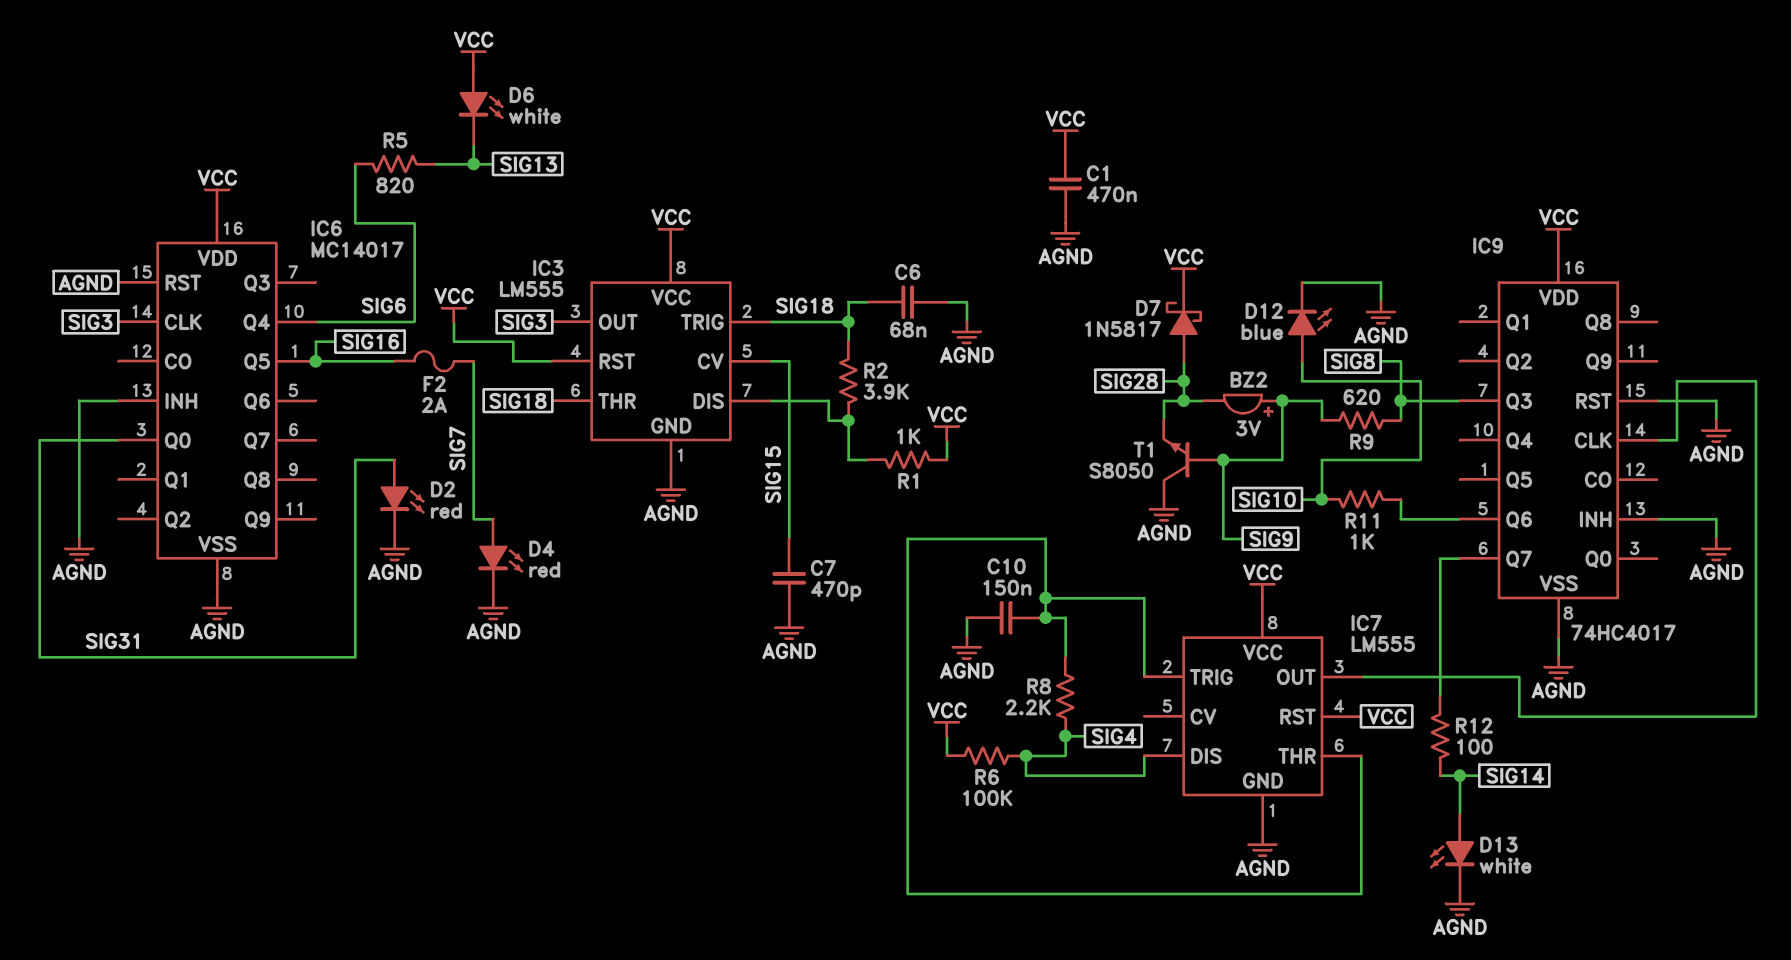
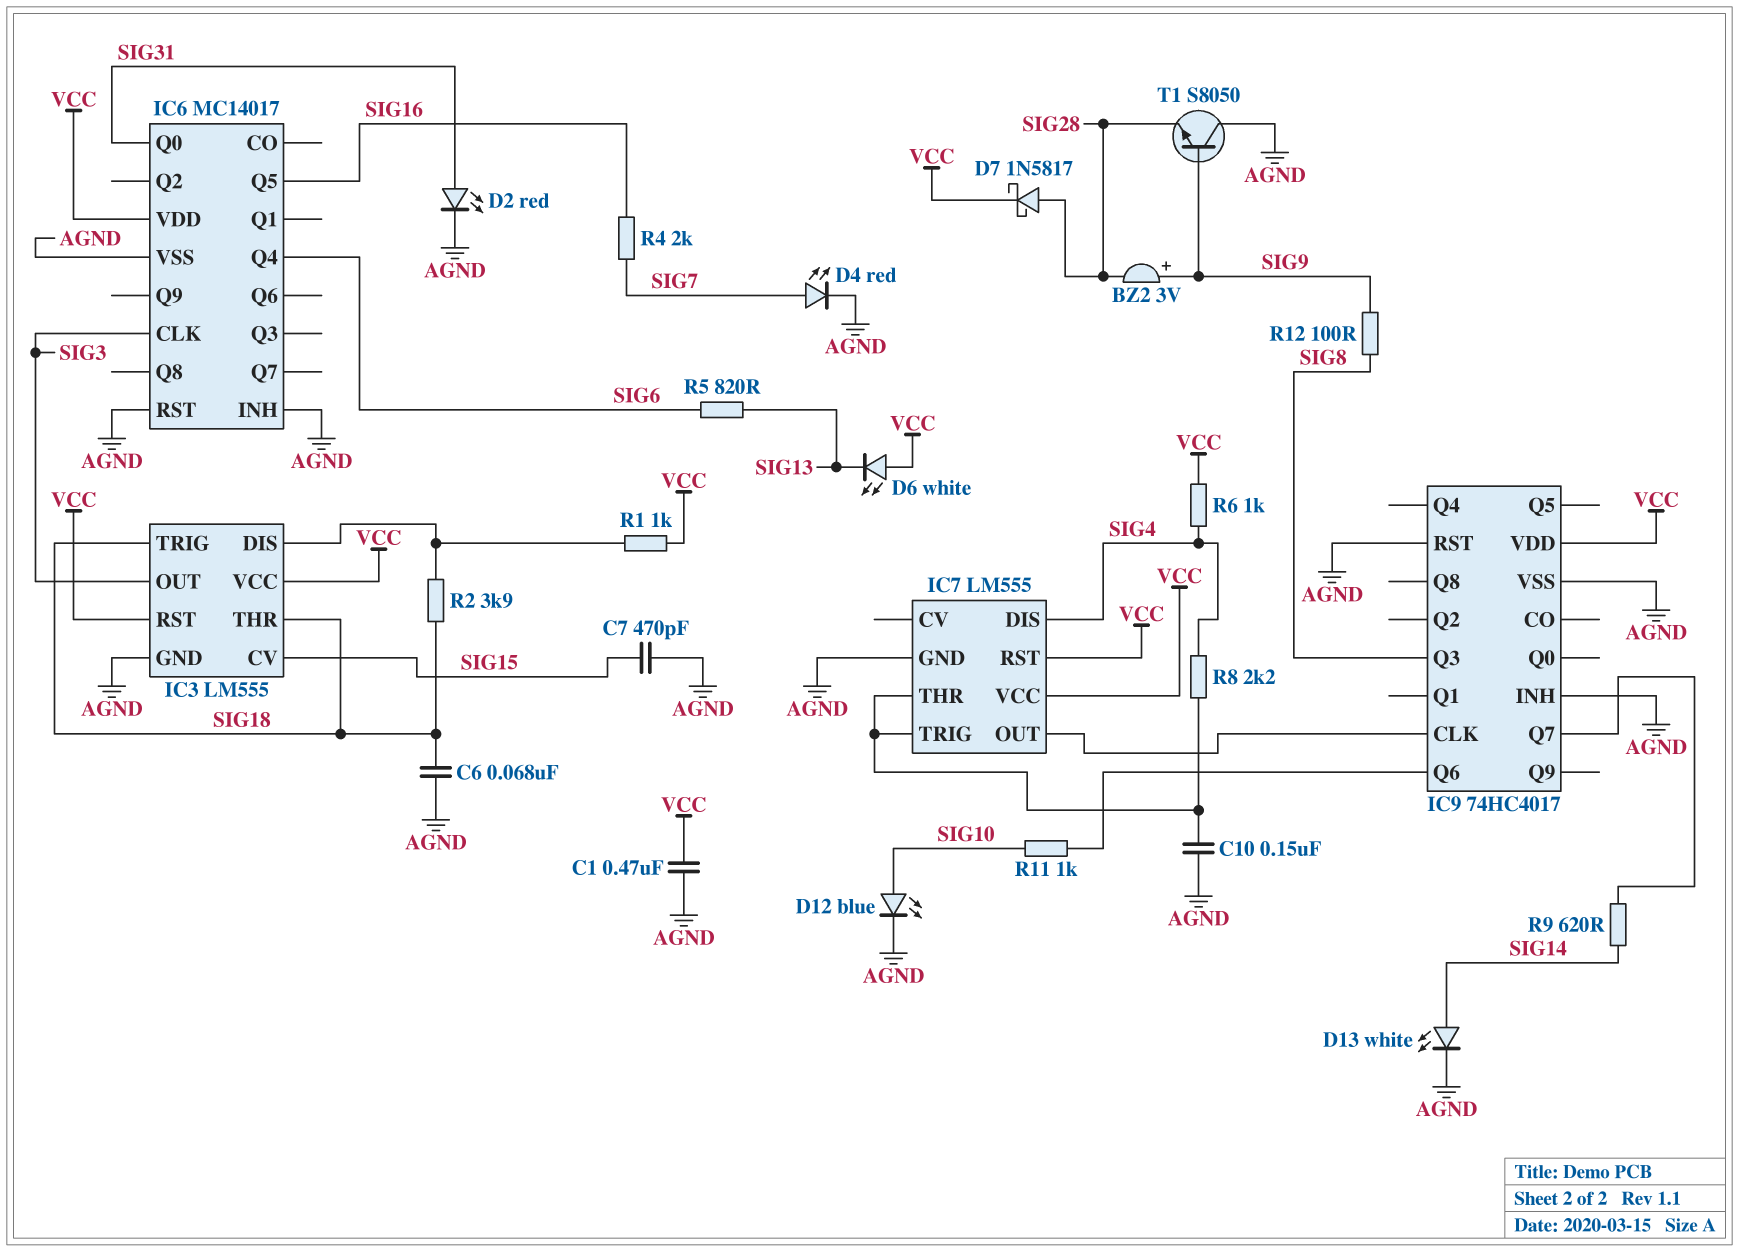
F2: 2A (SIG7, SIG16) -> none
R4: none -> 2k (SIG7, SIG16)
R6: 100k (SIG4, VCC) -> 1k (SIG4, VCC)
R9: 620 (SIG8, SIG9) -> 620 (IC9/Q7, SIG14)
R12: 100 (IC9/Q7, SIG14) -> 100 (SIG8, SIG9)

